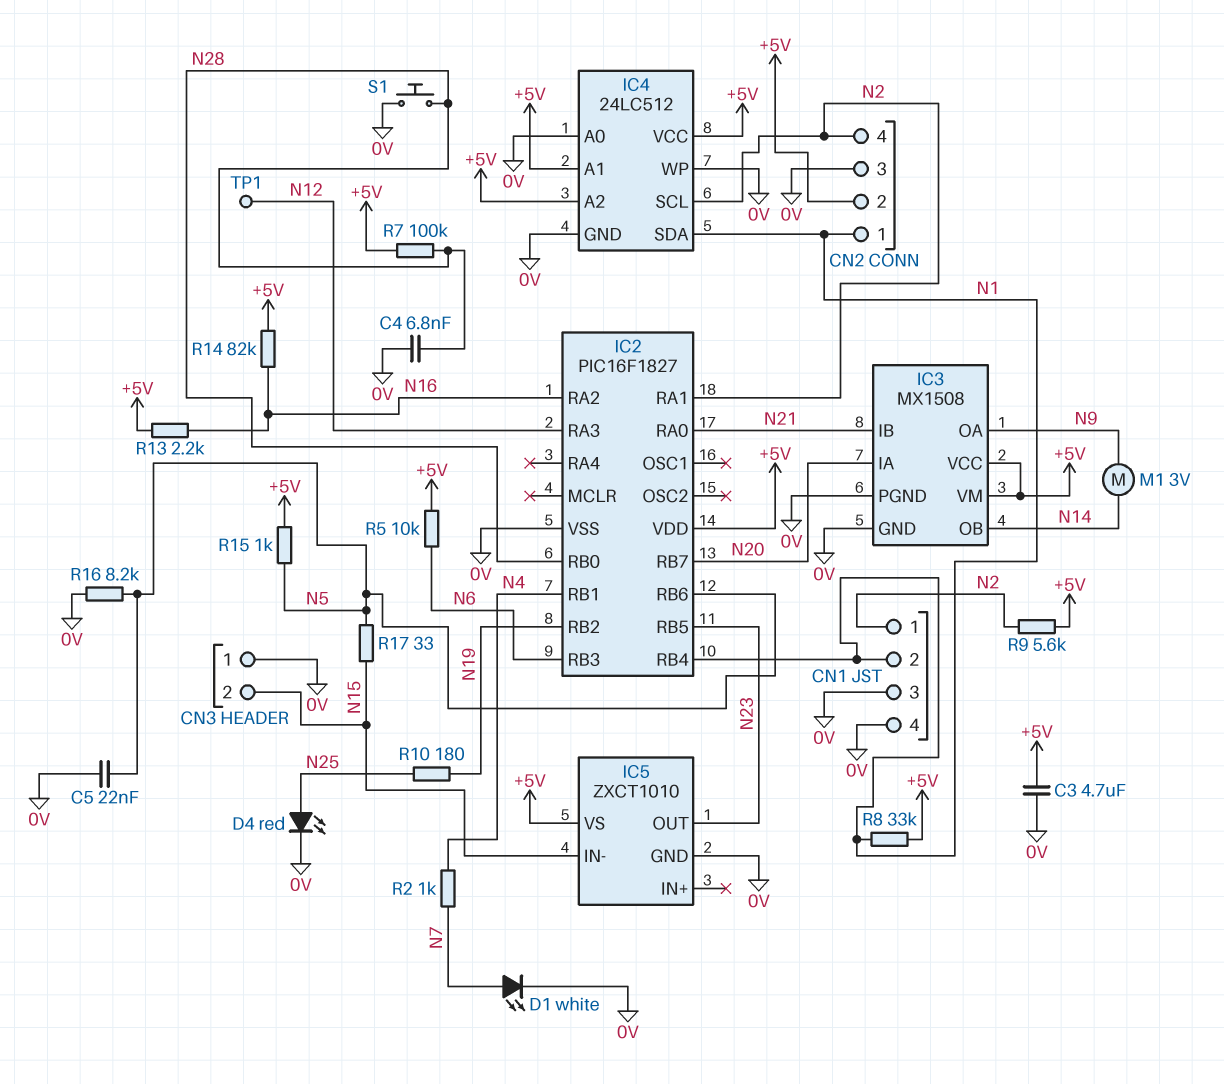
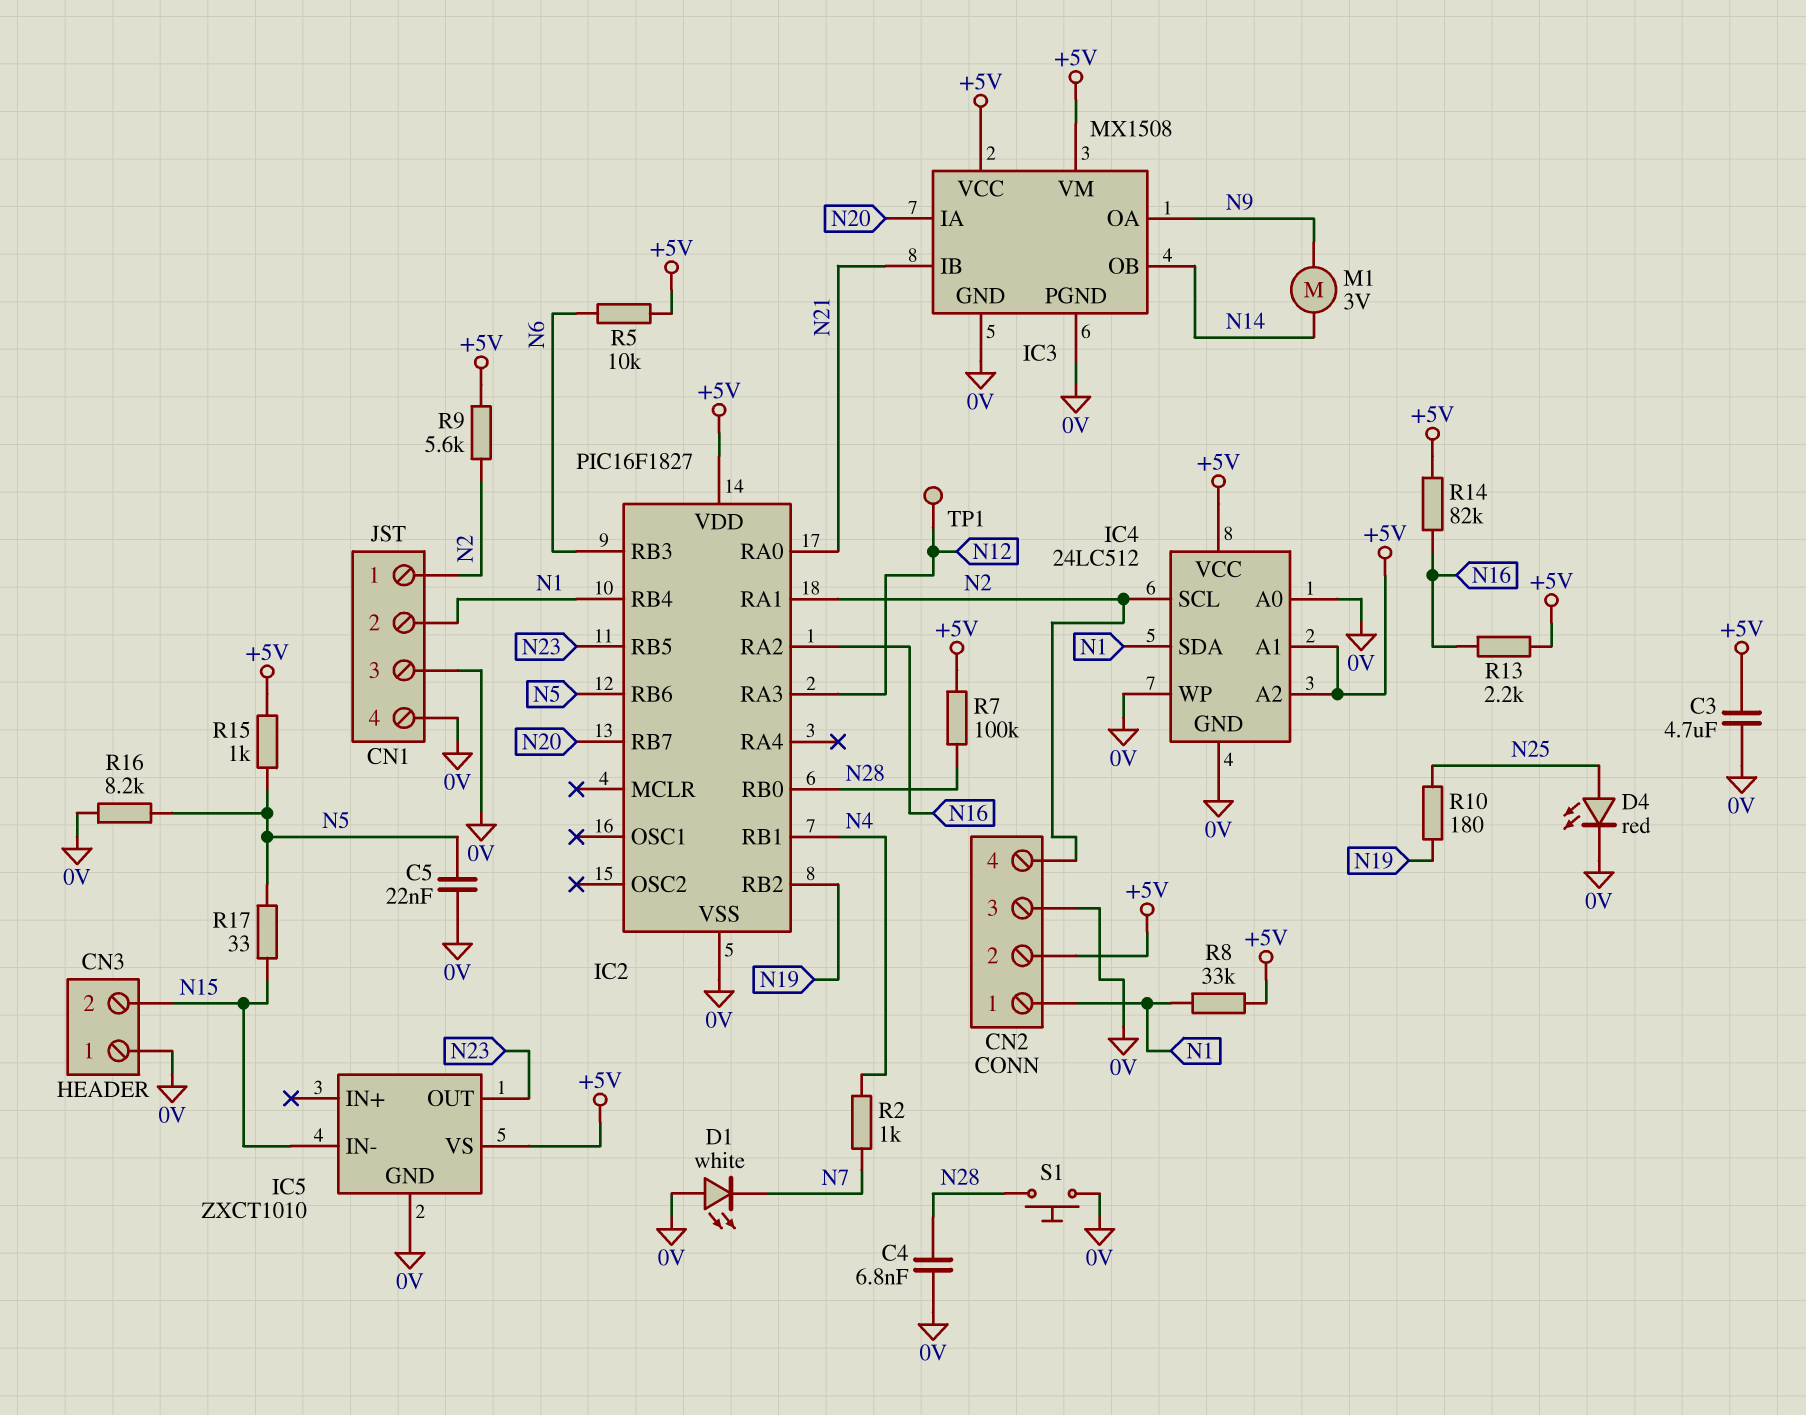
D1: LED white (A N7, K 0V) -> LED white (A 0V, K N7)

